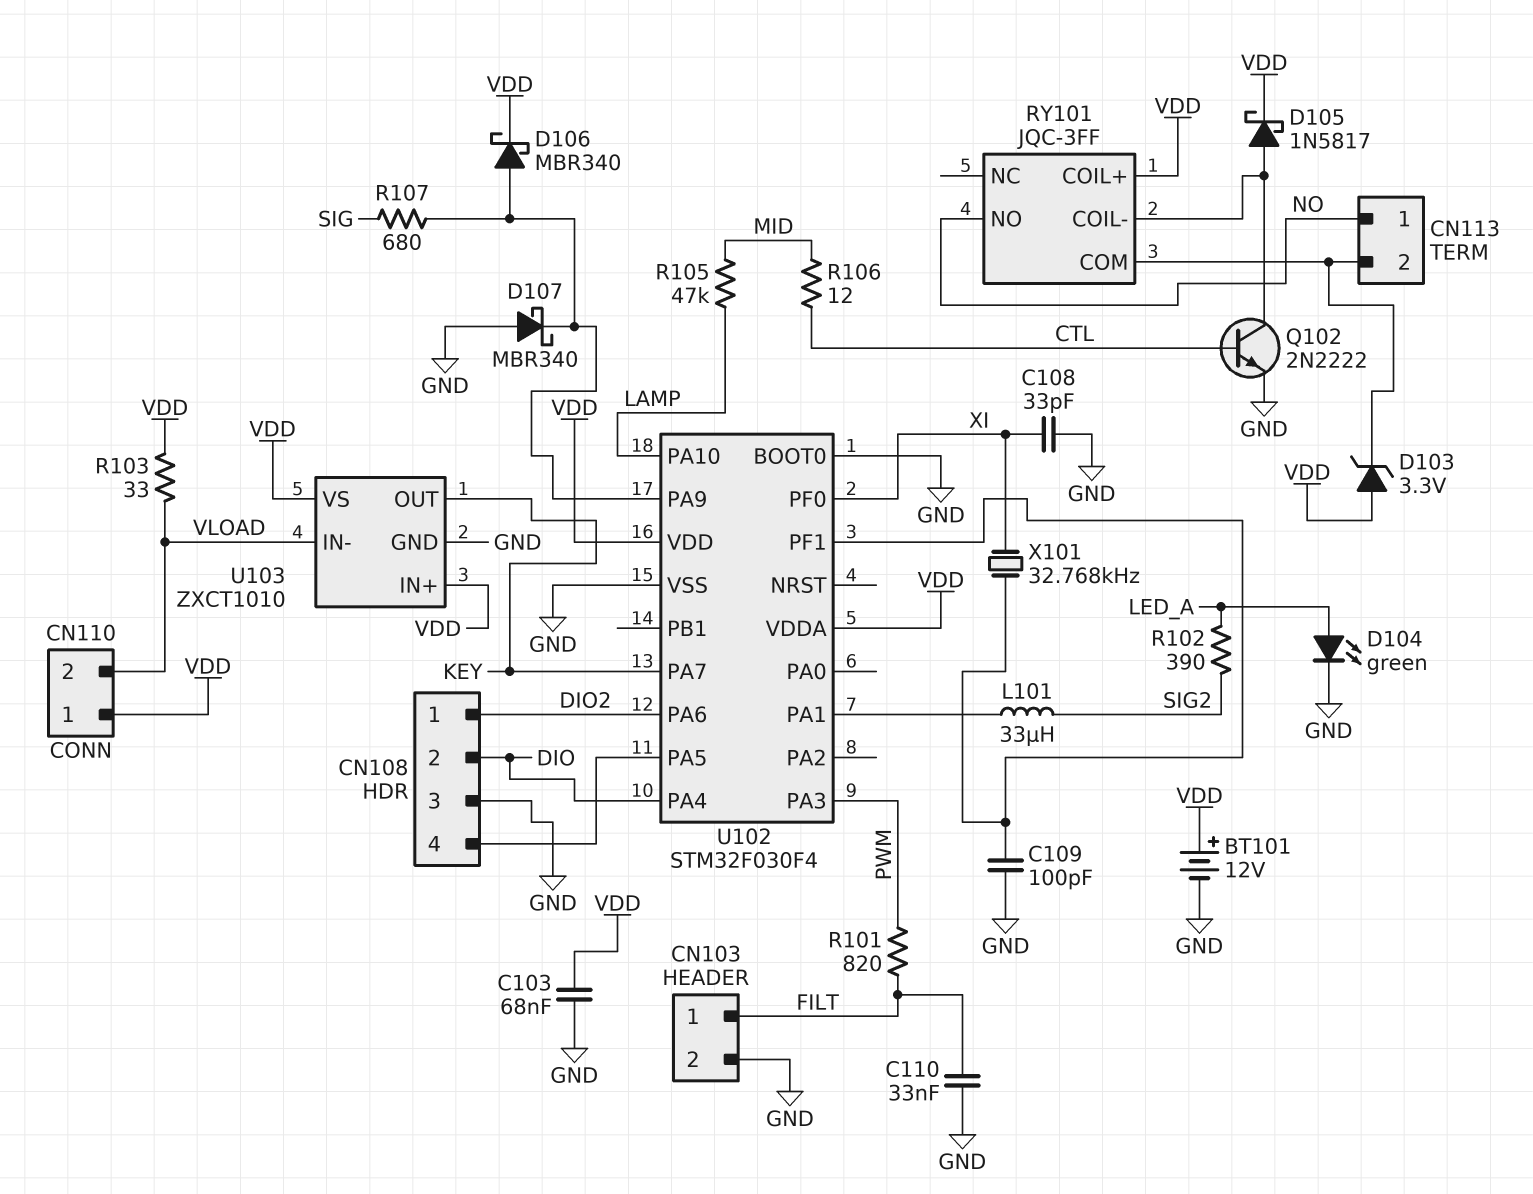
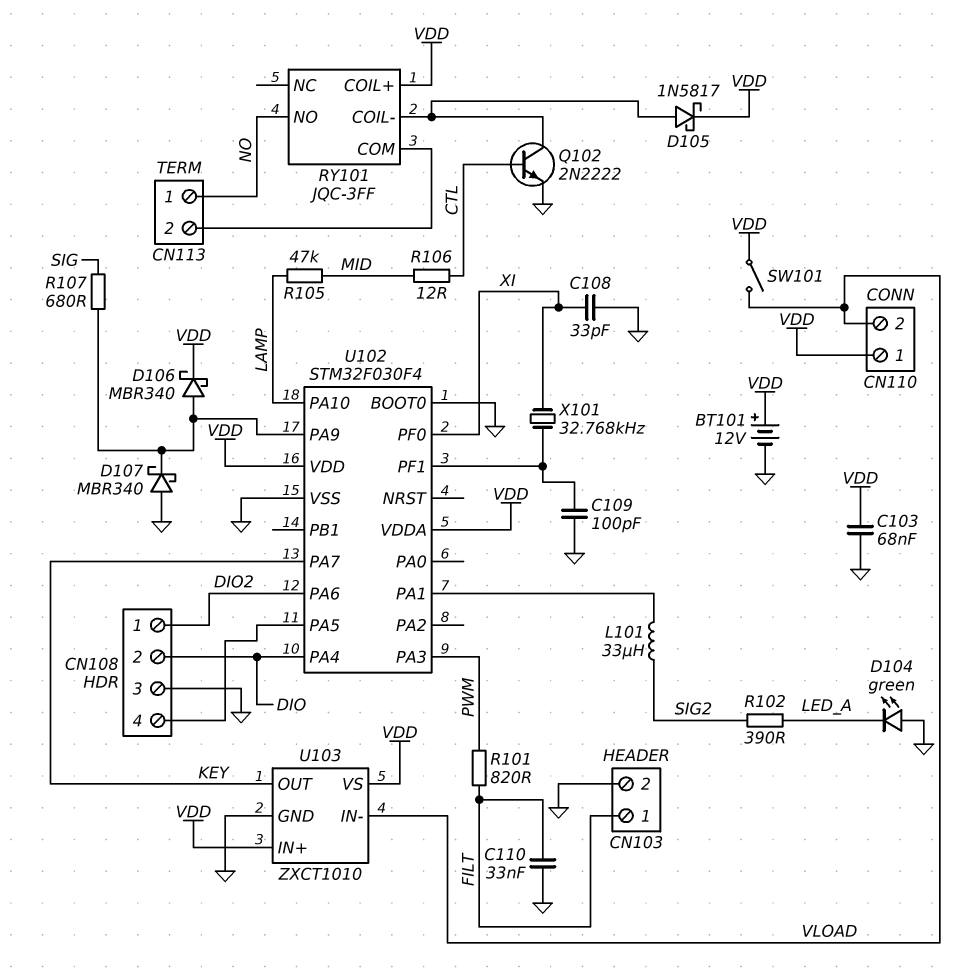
D103: zener 3.3V (A VDD, K CN113/2) -> none
D104: LED green (A LED_A, K GND) -> LED green (A GND, K LED_A)
R103: 33 (VDD, VLOAD) -> none
SW101: none -> switch (VDD, VLOAD)

